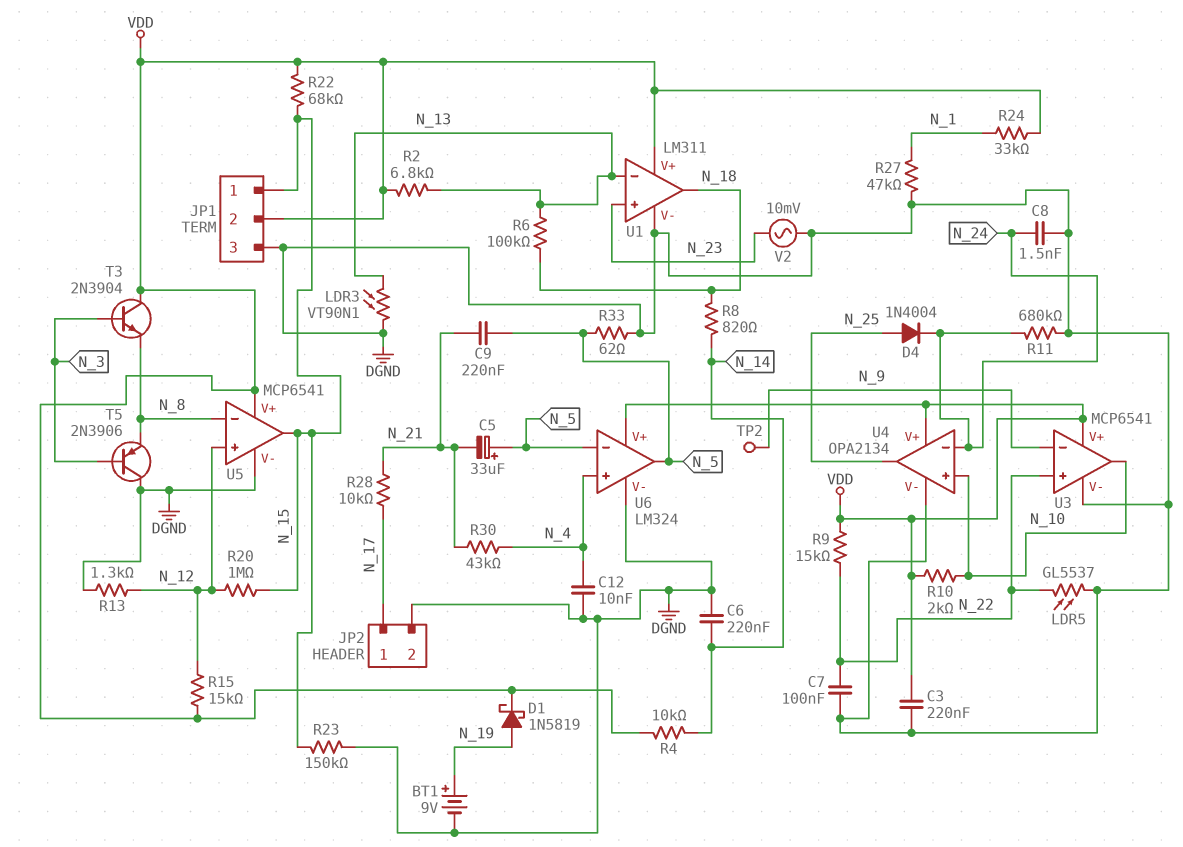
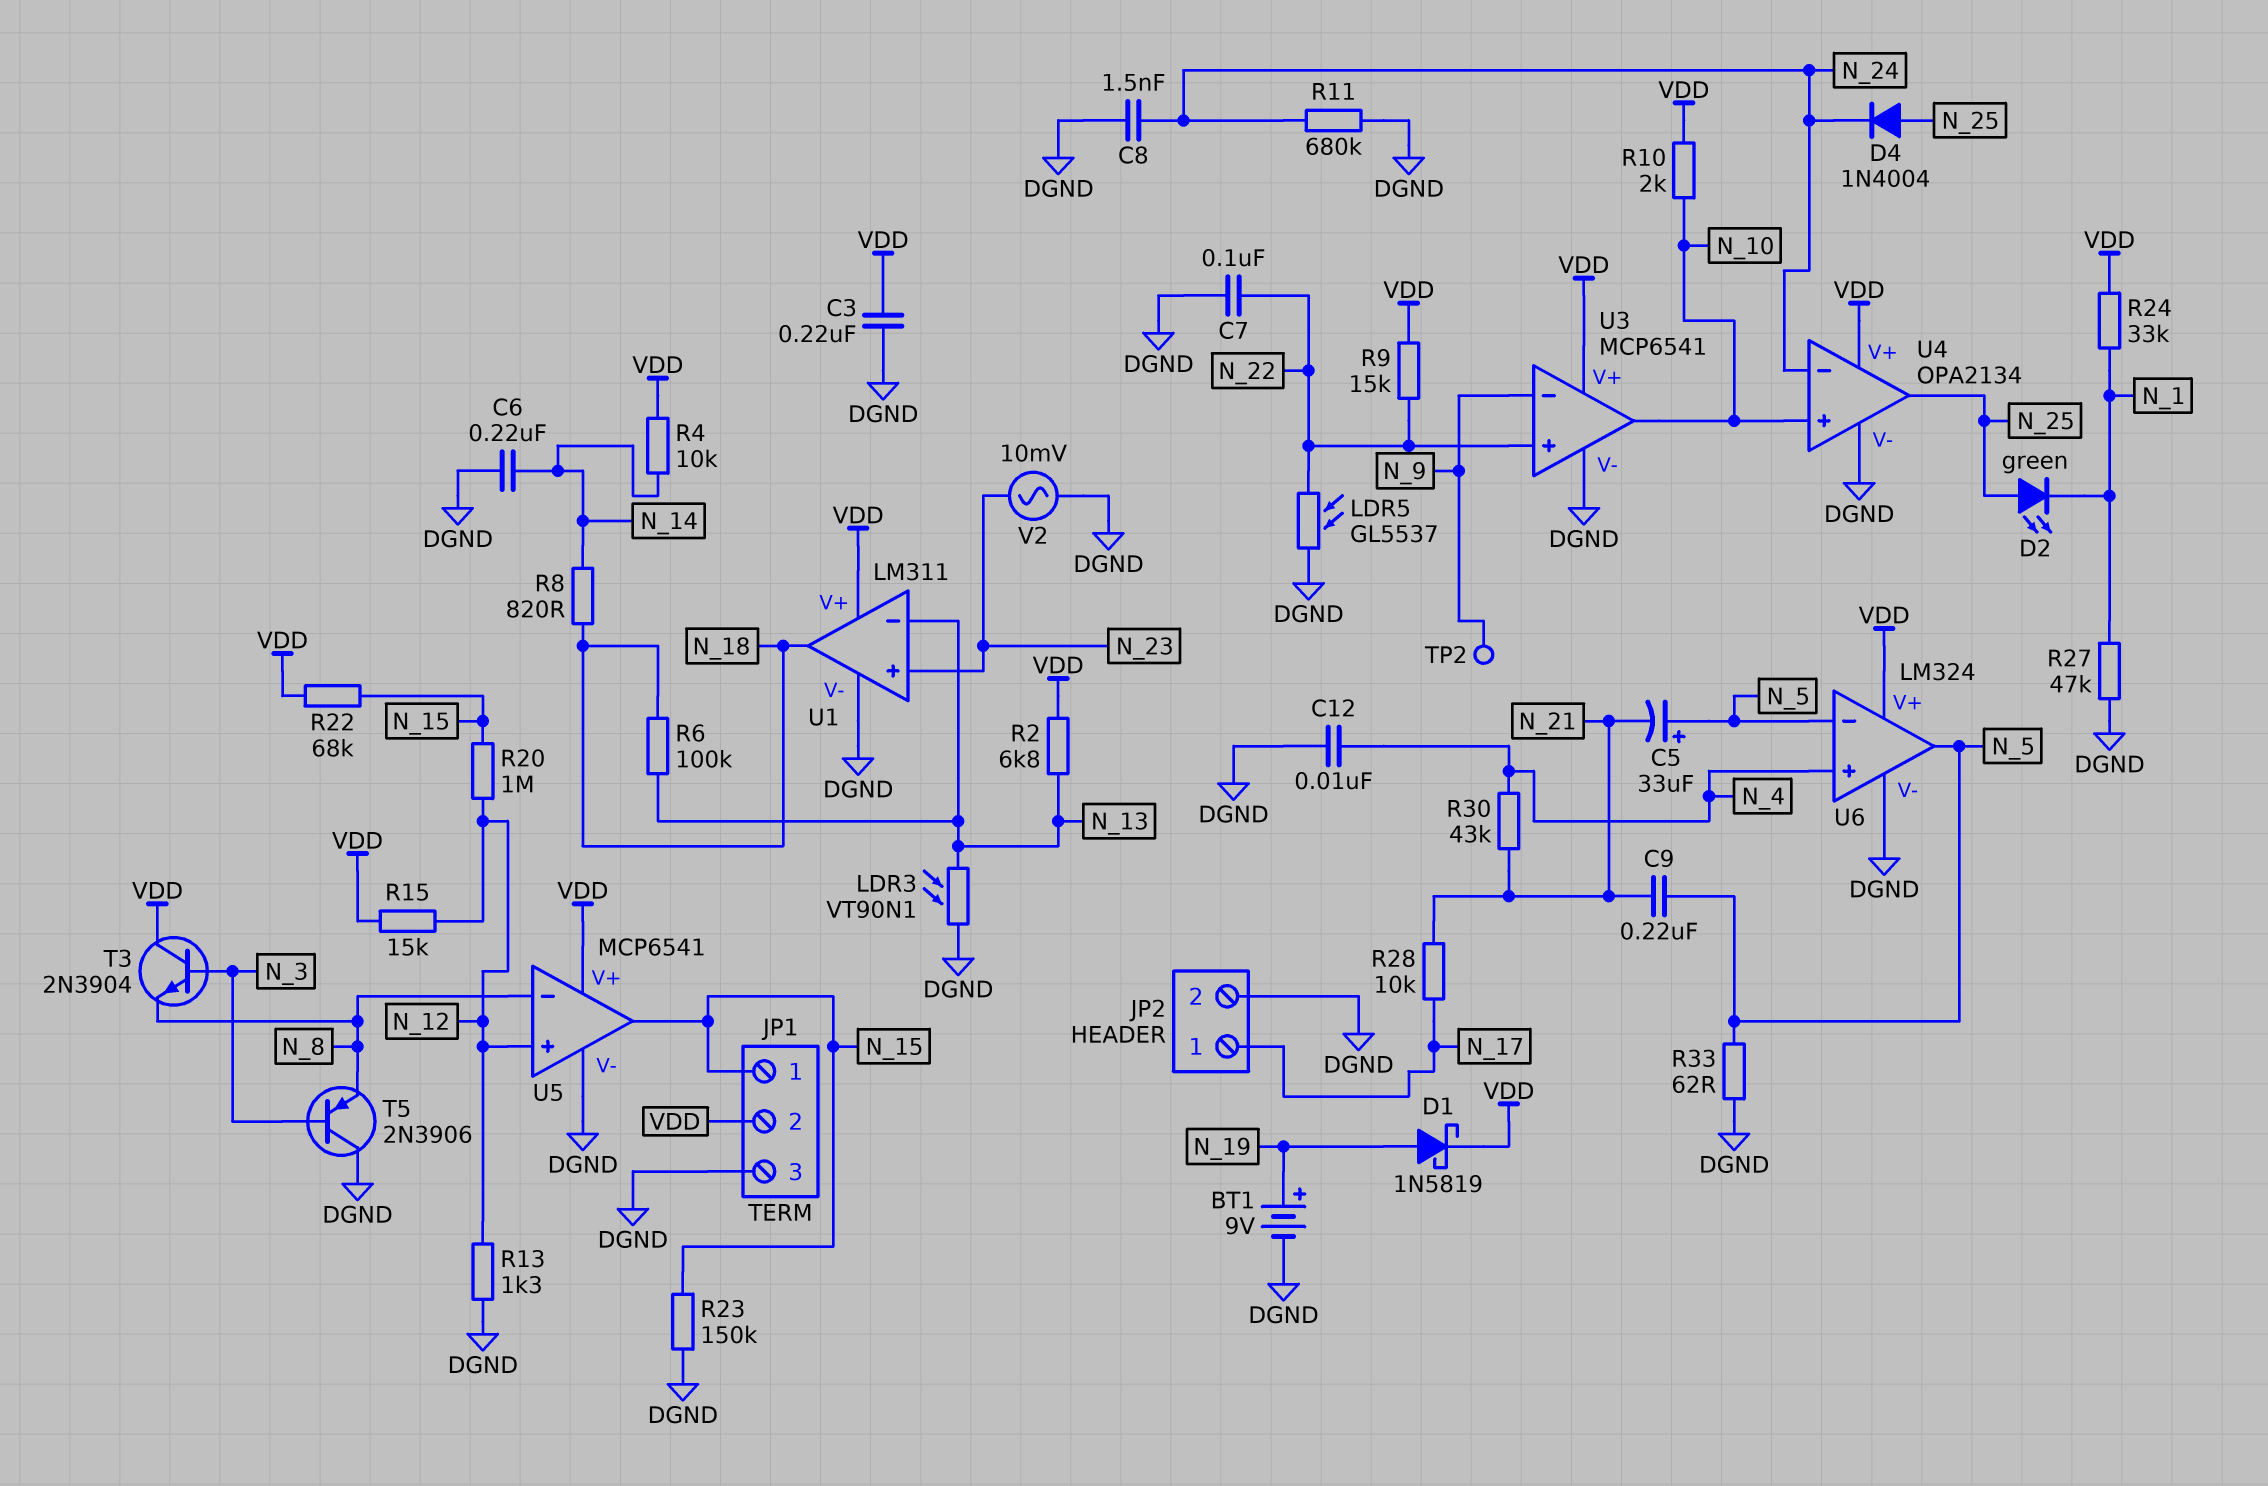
D2: none -> LED green (A N_25, K N_1)

